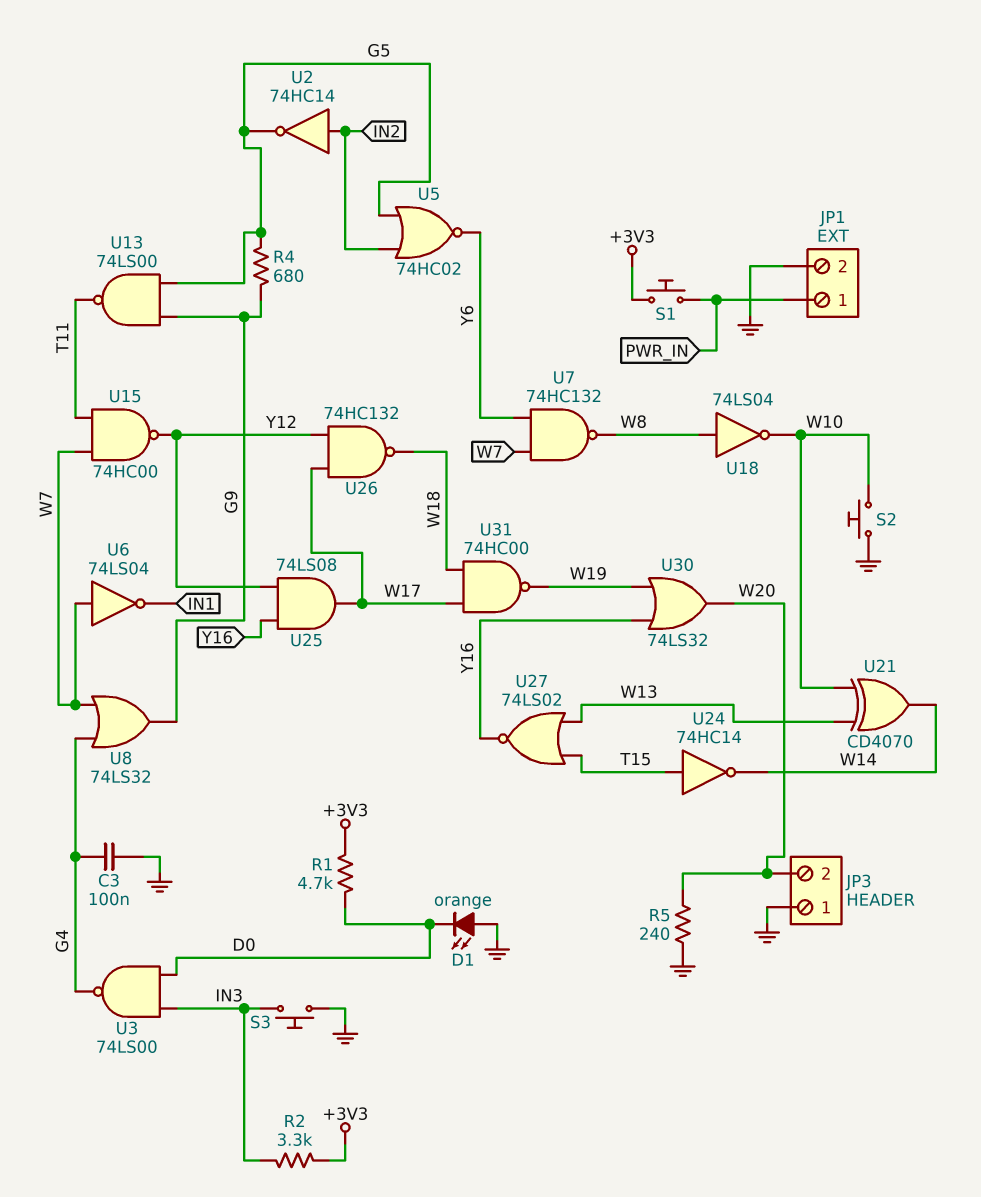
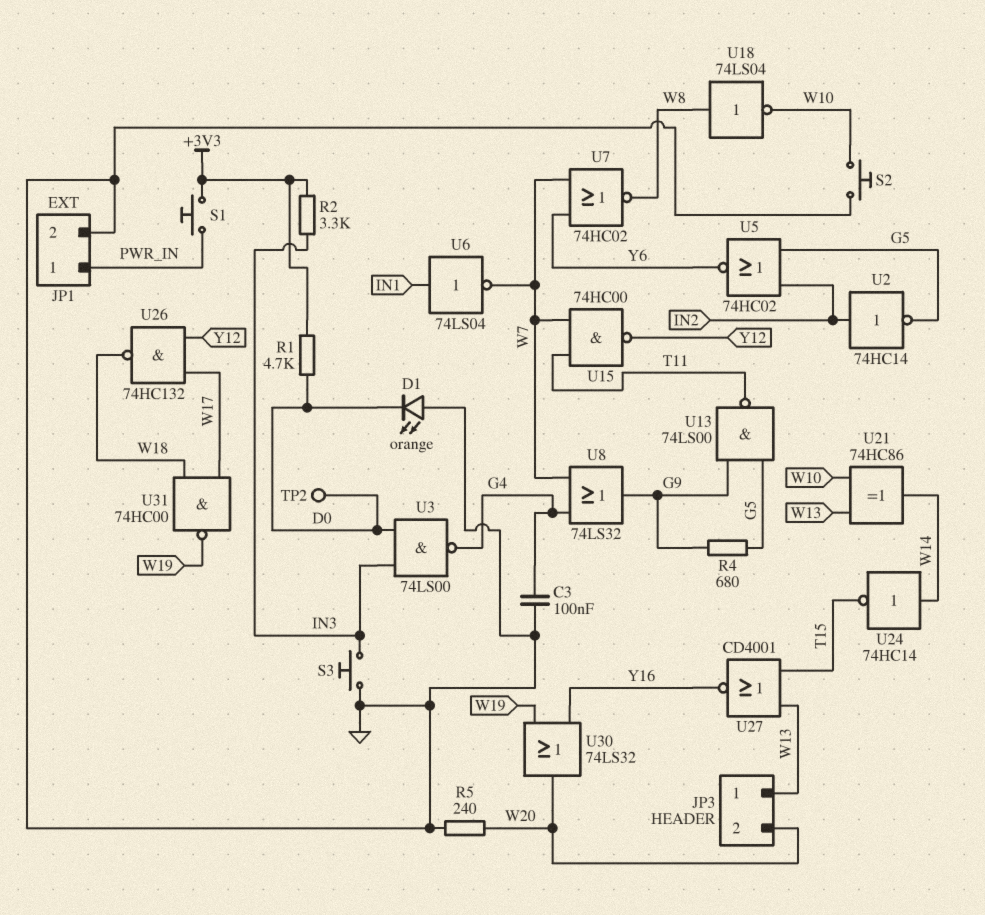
JP3 pin 1: GND -> W13
TP2: none -> test point (D0)
U6: NOT 74LS04 (in W7, out IN1) -> NOT 74LS04 (in IN1, out W7)
U7: NAND 74HC132 (in W7, in Y6, out W8) -> NOR 74HC02 (in W7, in Y6, out W8)
U21: XOR CD4070 (in W10, in W13, out W14) -> XOR 74HC86 (in W10, in W13, out W14)
U24: NOT 74HC14 (in T15, out W14) -> NOT 74HC14 (in W14, out T15)
U25: AND 74LS08 (in Y12, in Y16, out W17) -> none
U27: NOR 74LS02 (in T15, in W13, out Y16) -> NOR CD4001 (in T15, in W13, out Y16)

